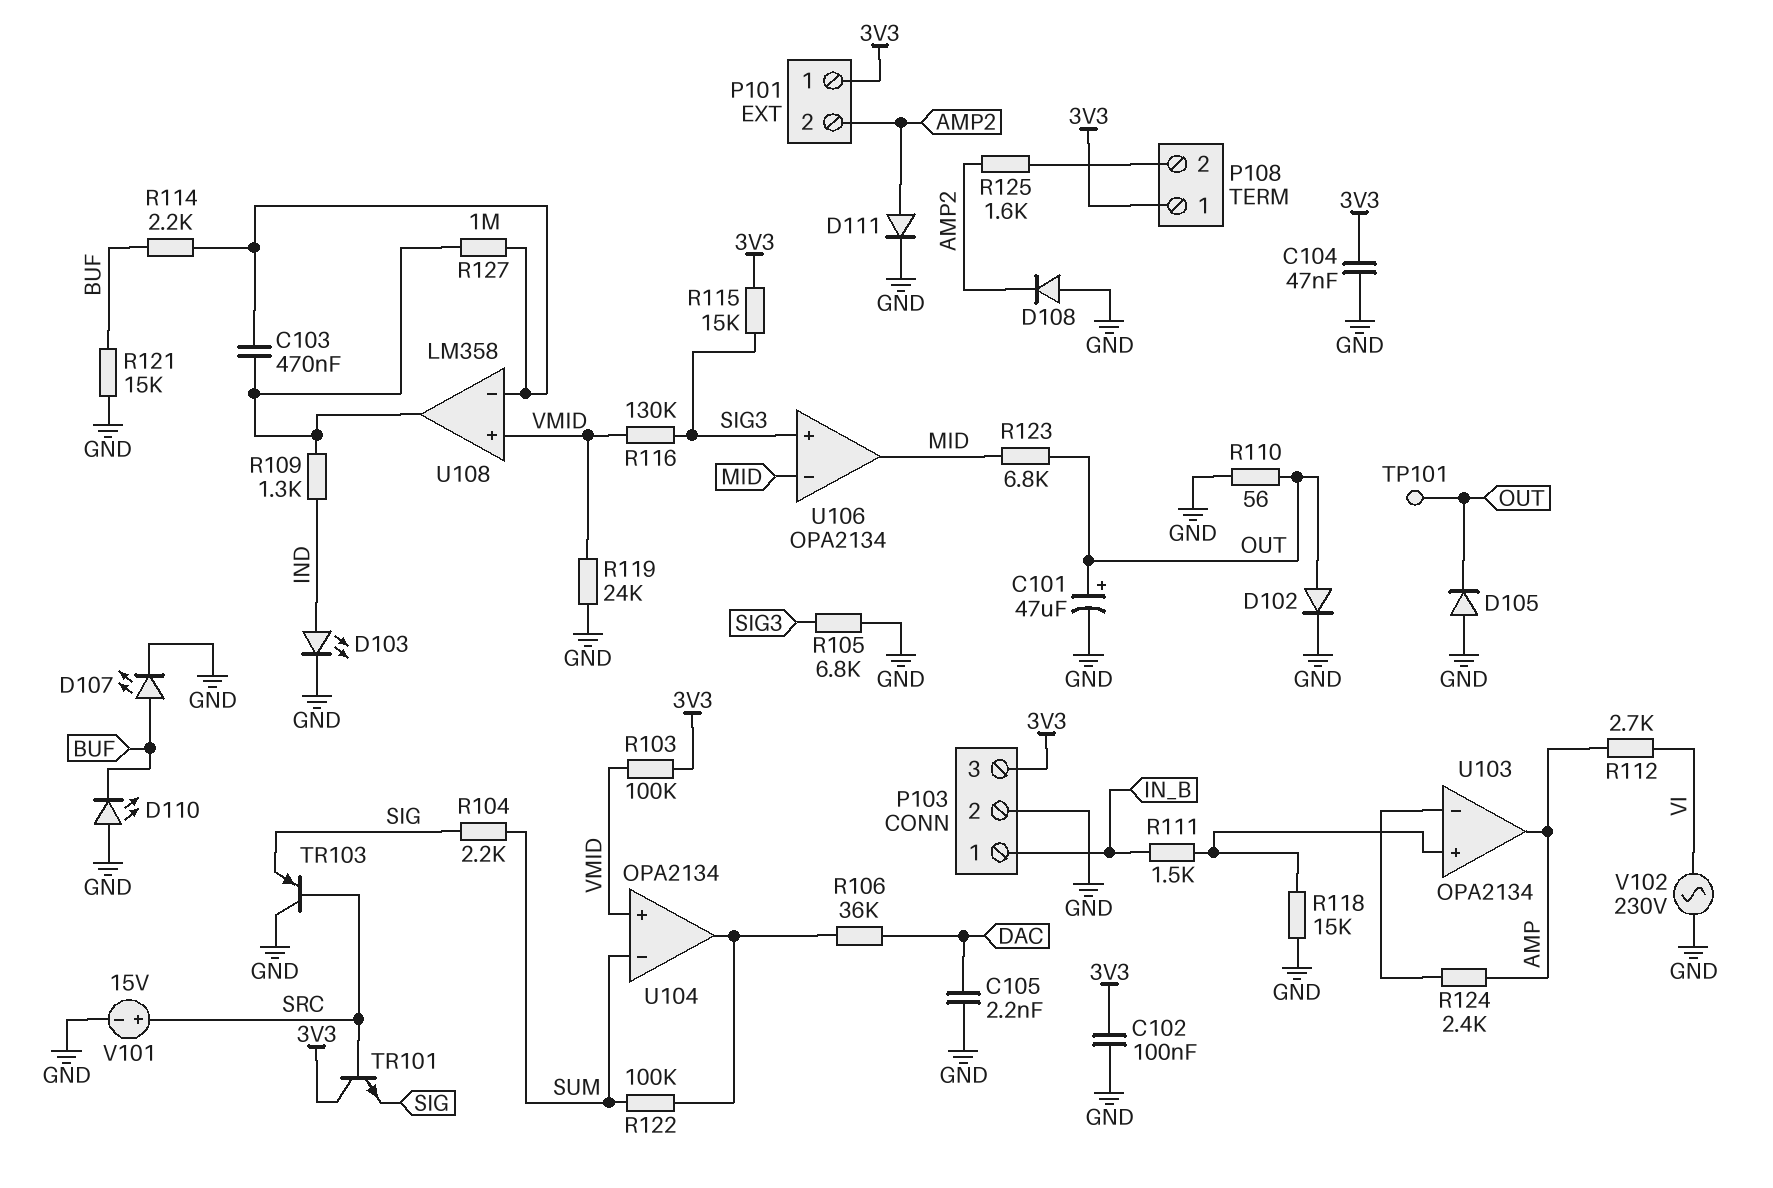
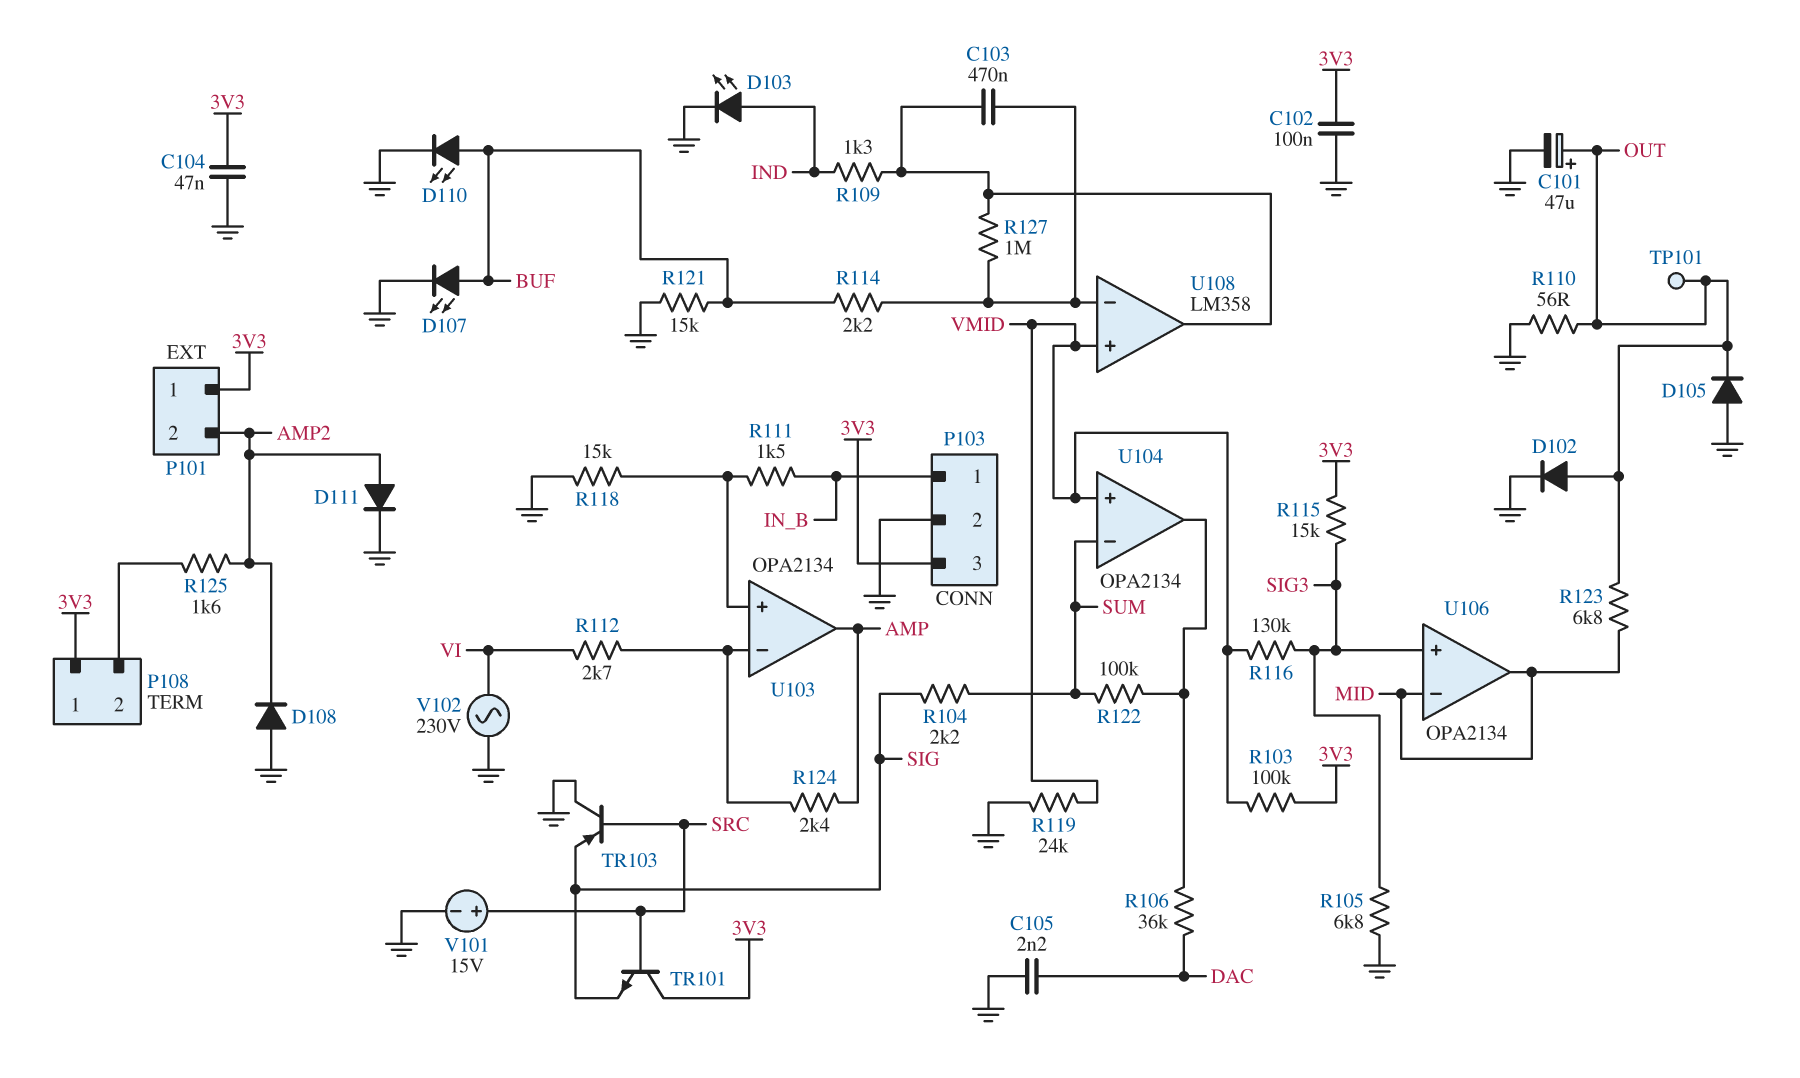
D110: LED (A GND, K BUF) -> LED (A BUF, K GND)
R112: 2.7k (AMP, VI) -> 2.7k (U103/in-, VI)

